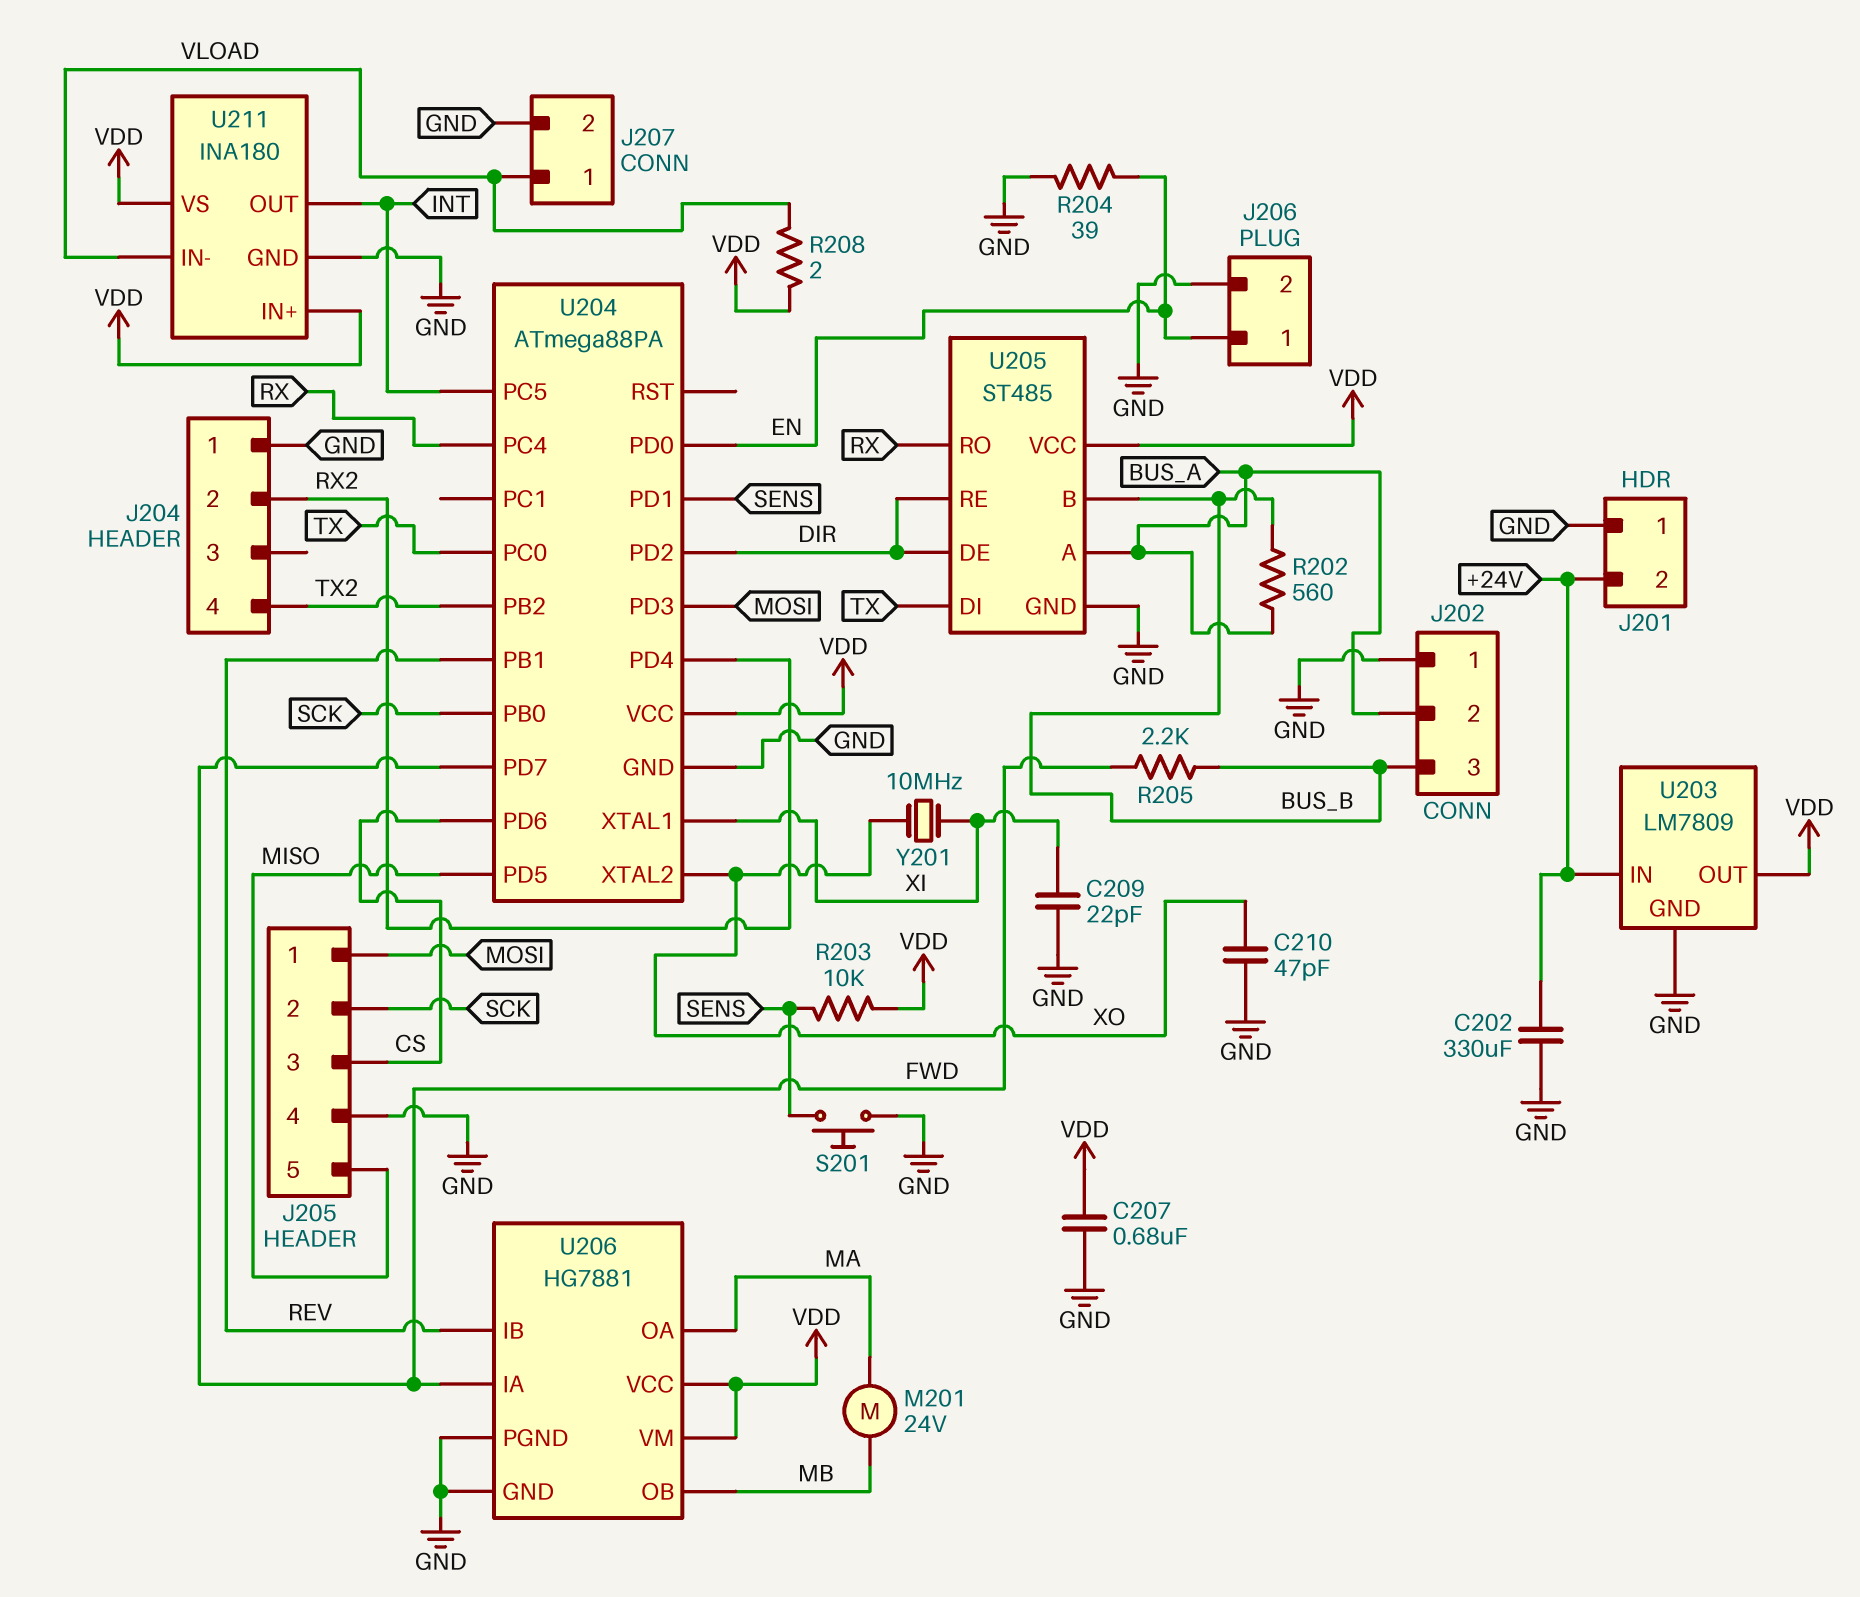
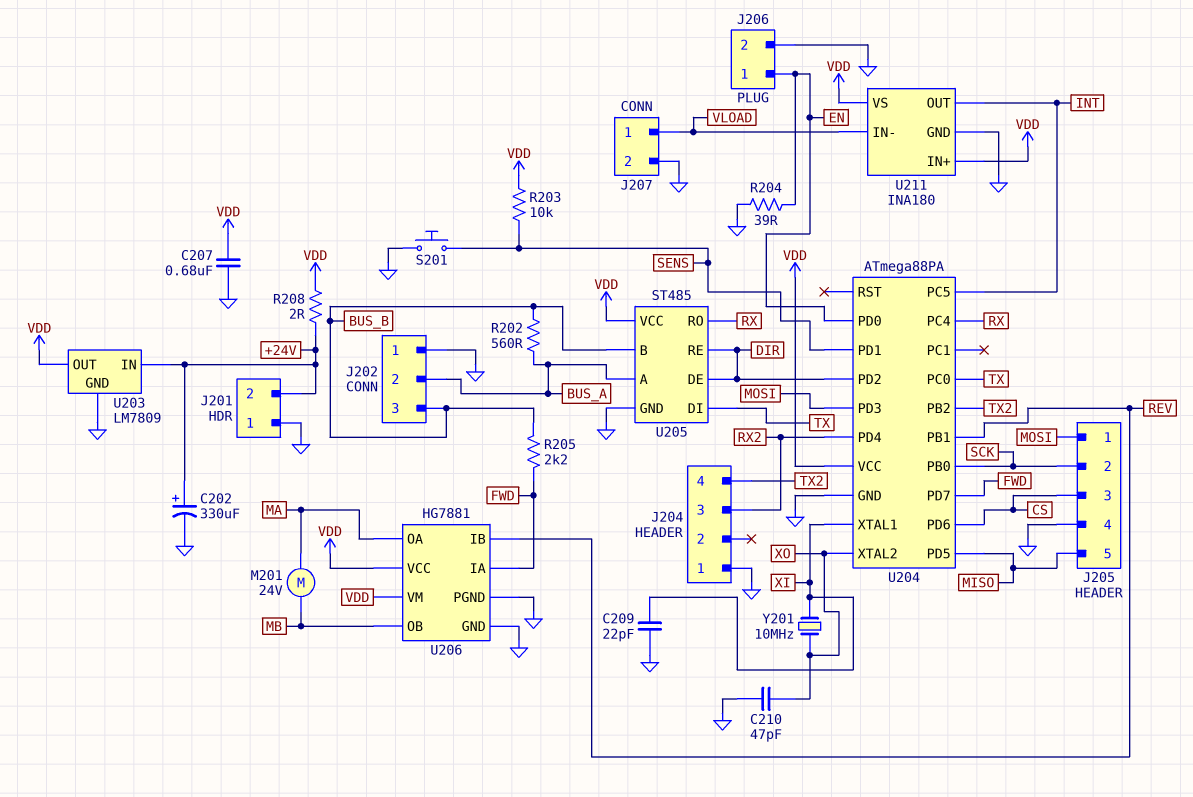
C202: 330uF (+24V, GND) -> 330uF (plus +24V, minus GND)
J204 pin 2: RX2 -> none
J204 pin 3: none -> RX2
R208: 2 (VDD, VLOAD) -> 2 (+24V, VDD)

